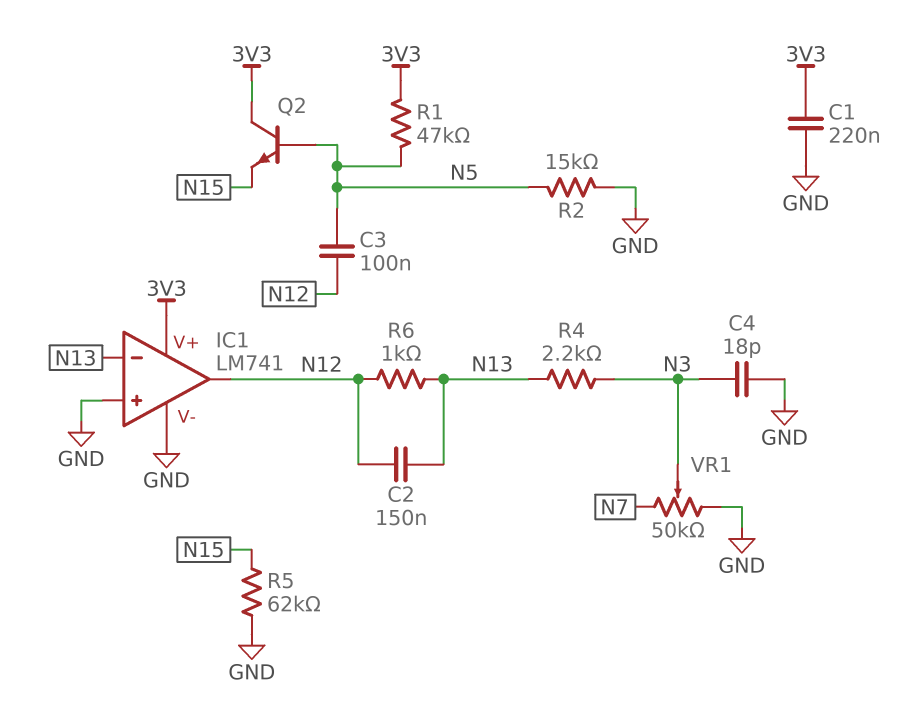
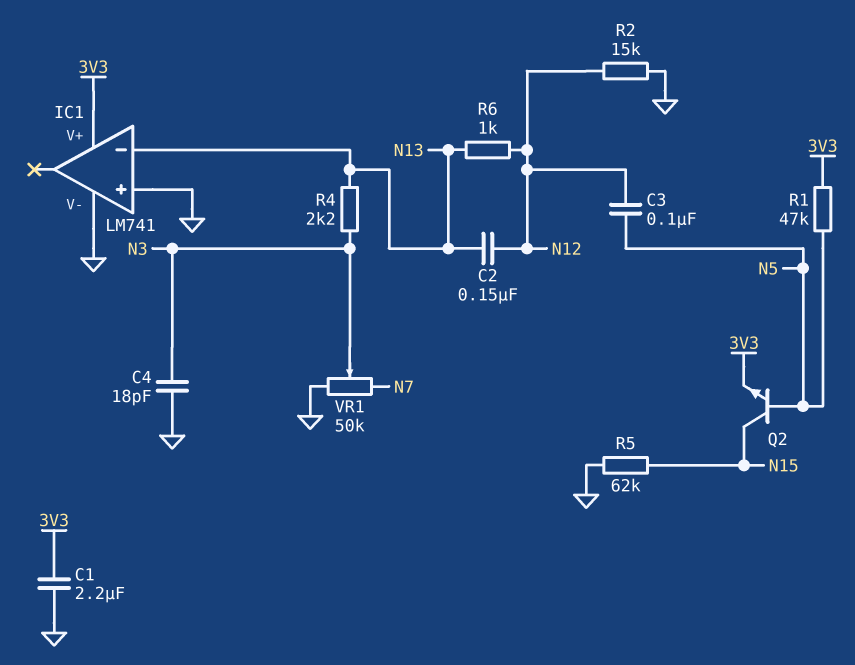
C1: 220nF (3V3, GND) -> 2.2uF (3V3, GND)
IC1 pin out: N12 -> none
Q2: NPN (B N5, C 3V3, E N15) -> NPN (B N5, C N15, E 3V3)
R2: 15k (GND, N5) -> 15k (GND, N12)

